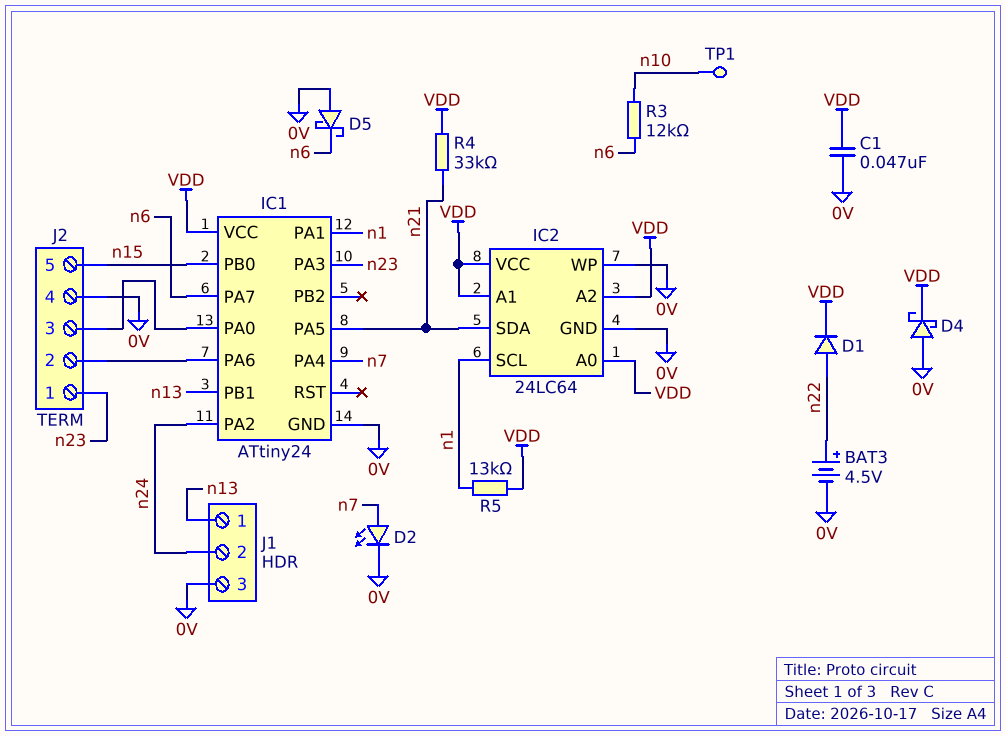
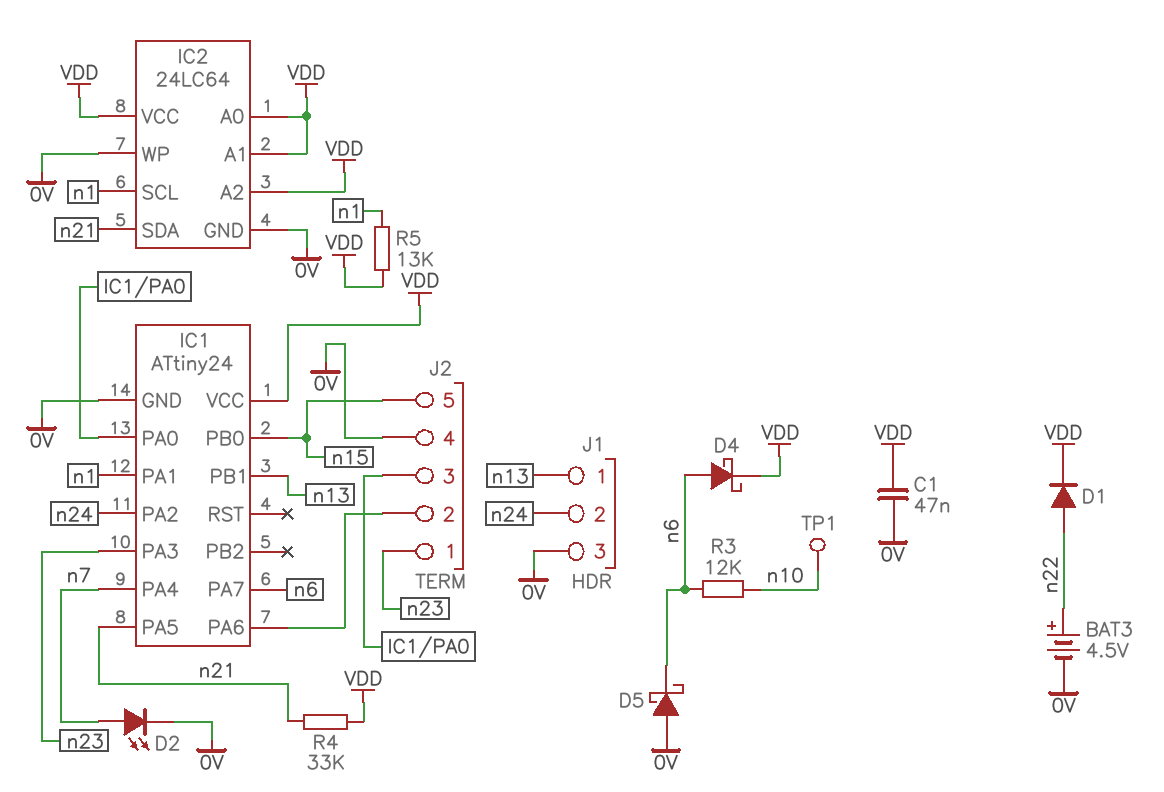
D4: schottky (A 0V, K VDD) -> schottky (A n6, K VDD)

